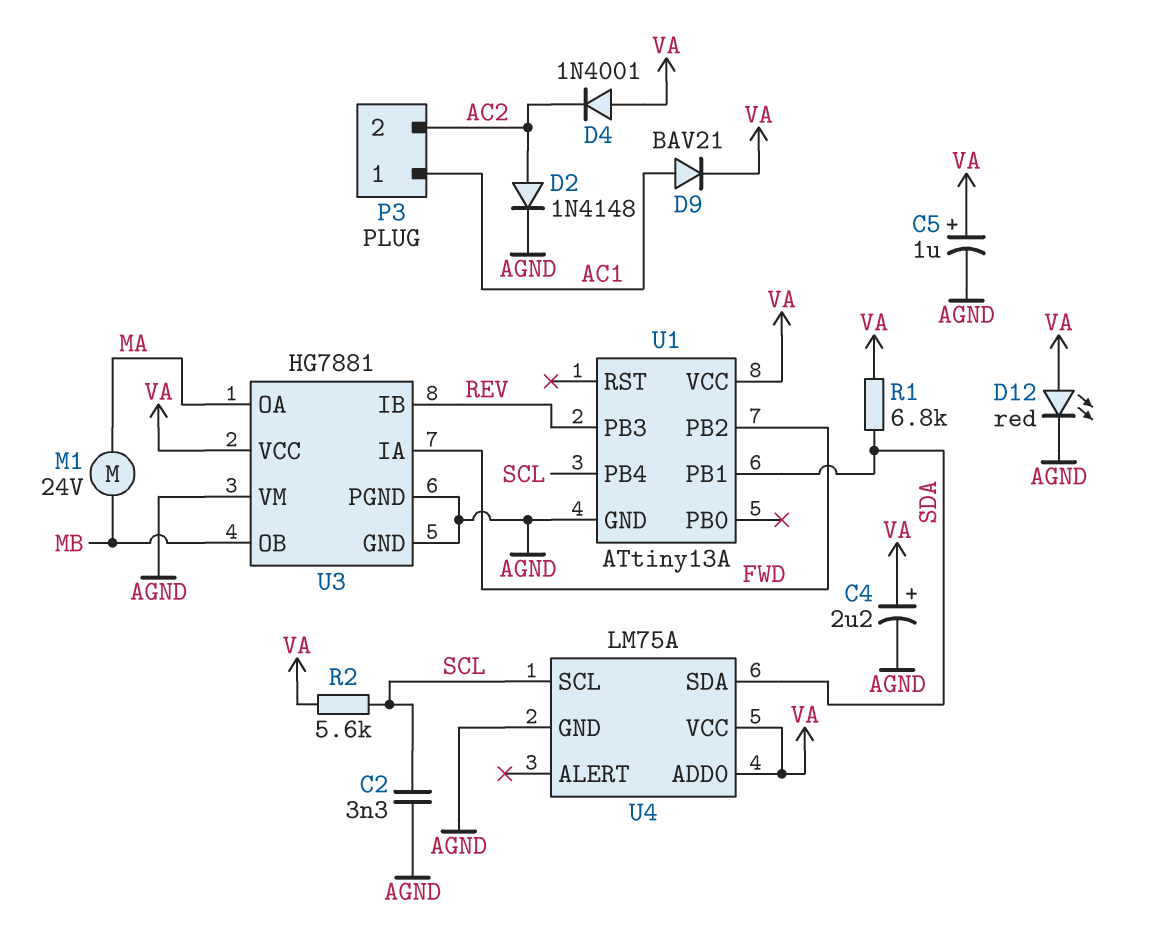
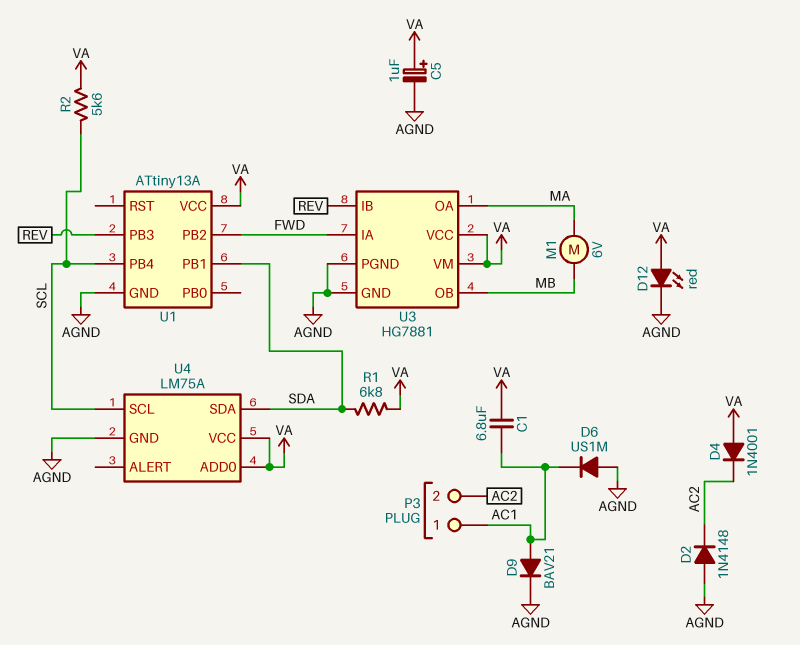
C1: none -> 6.8uF (AC1, VA)
C2: 3.3nF (AGND, SCL) -> none
C4: 2.2uF (plus VA, minus AGND) -> none
D2: diode 1N4148 (A AC2, K AGND) -> diode 1N4148 (A AGND, K AC2)
D6: none -> diode US1M (A AGND, K AC1)
D9: diode BAV21 (A AC1, K VA) -> diode BAV21 (A AC1, K AGND)
M1: motor 24V (MA, MB) -> motor 6V (MA, MB)
U3 pin VM: AGND -> VA

